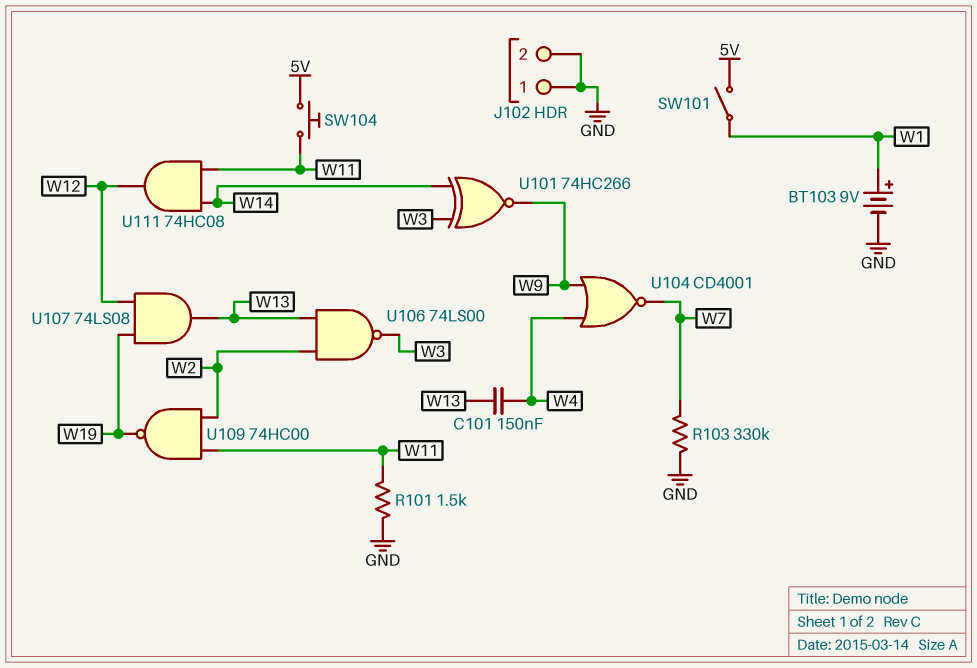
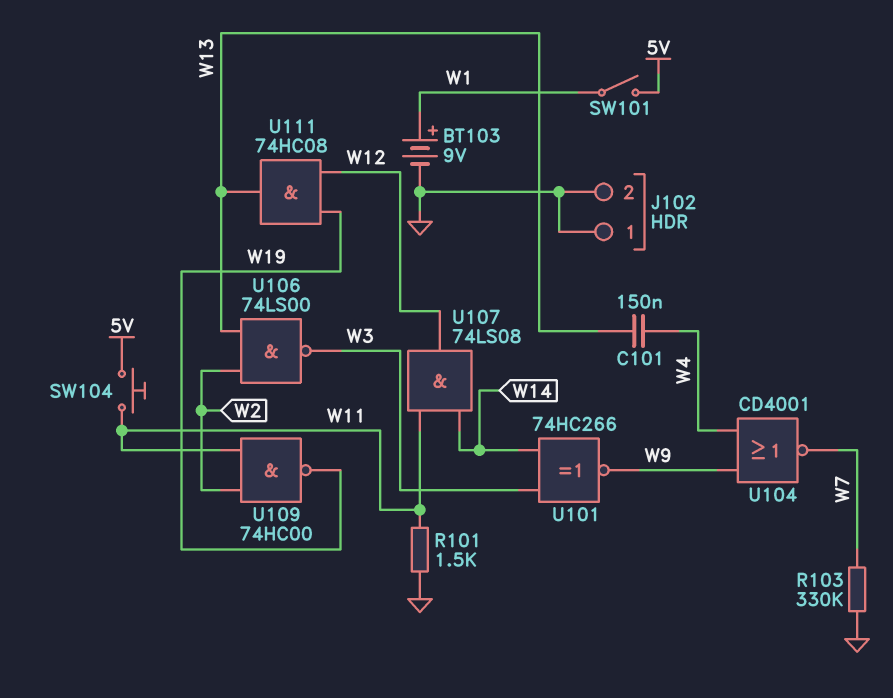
U107: AND 74LS08 (in W12, in W19, out W13) -> AND 74LS08 (in W11, in W14, out W12)
U111: AND 74HC08 (in W11, in W14, out W12) -> AND 74HC08 (in W12, in W19, out W13)

